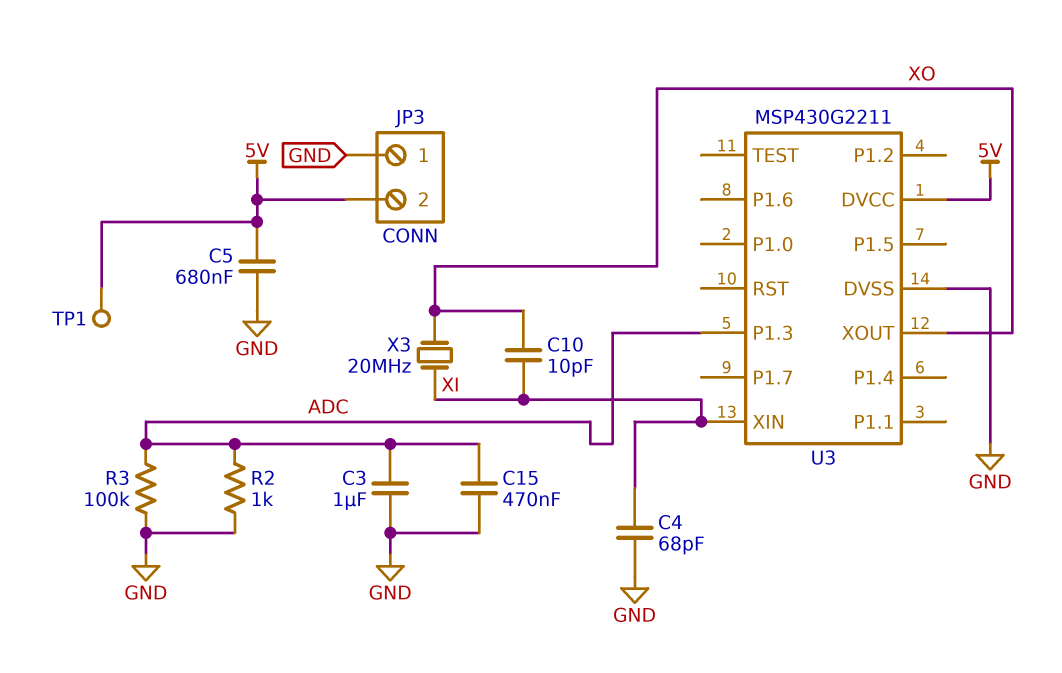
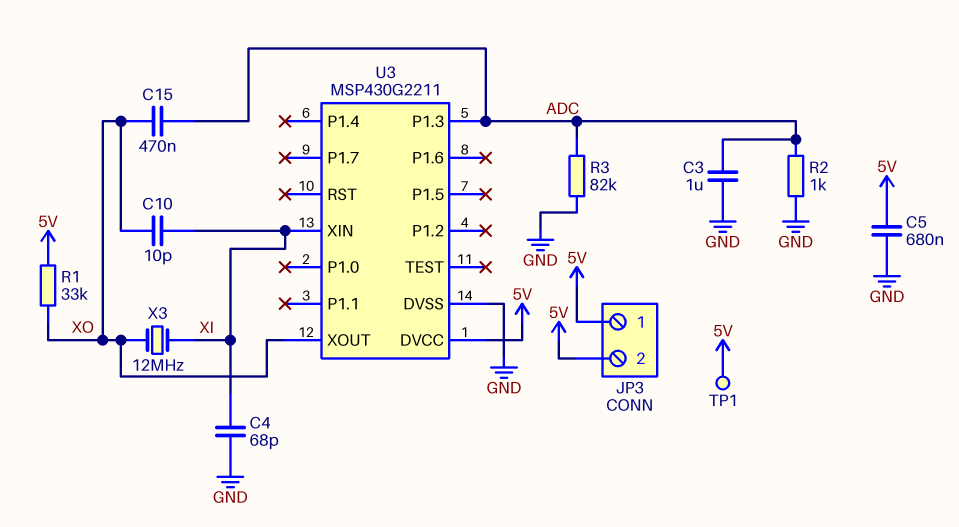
C15: 470nF (ADC, GND) -> 470nF (ADC, XO)
JP3 pin 1: GND -> 5V
R1: none -> 33k (5V, XO)
R3: 100k (ADC, GND) -> 82k (ADC, GND)
X3: 20MHz (XI, XO) -> 12MHz (XI, XO)

